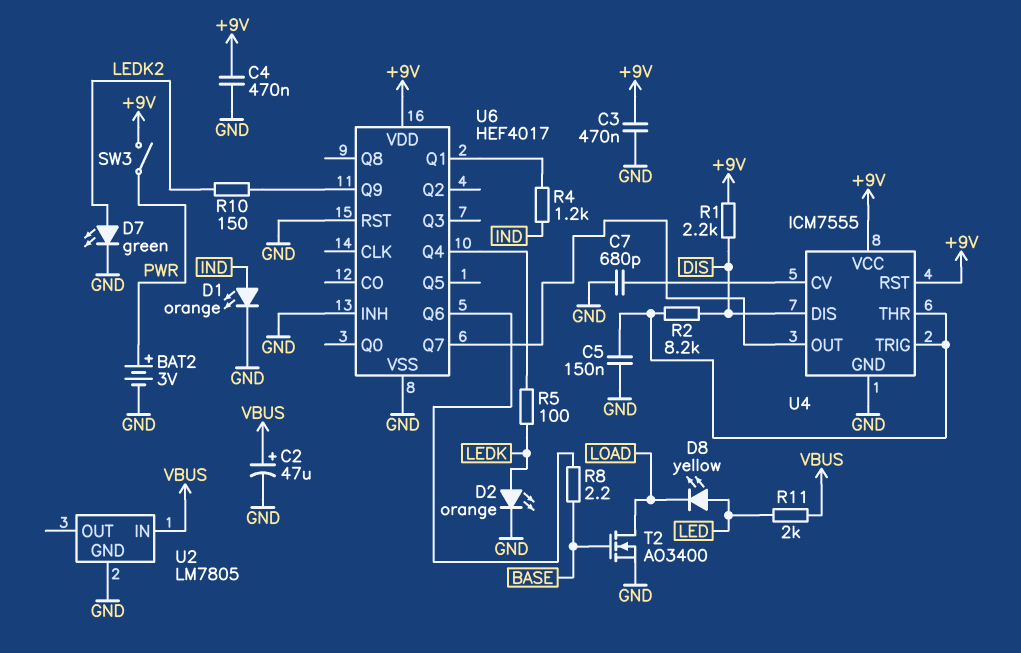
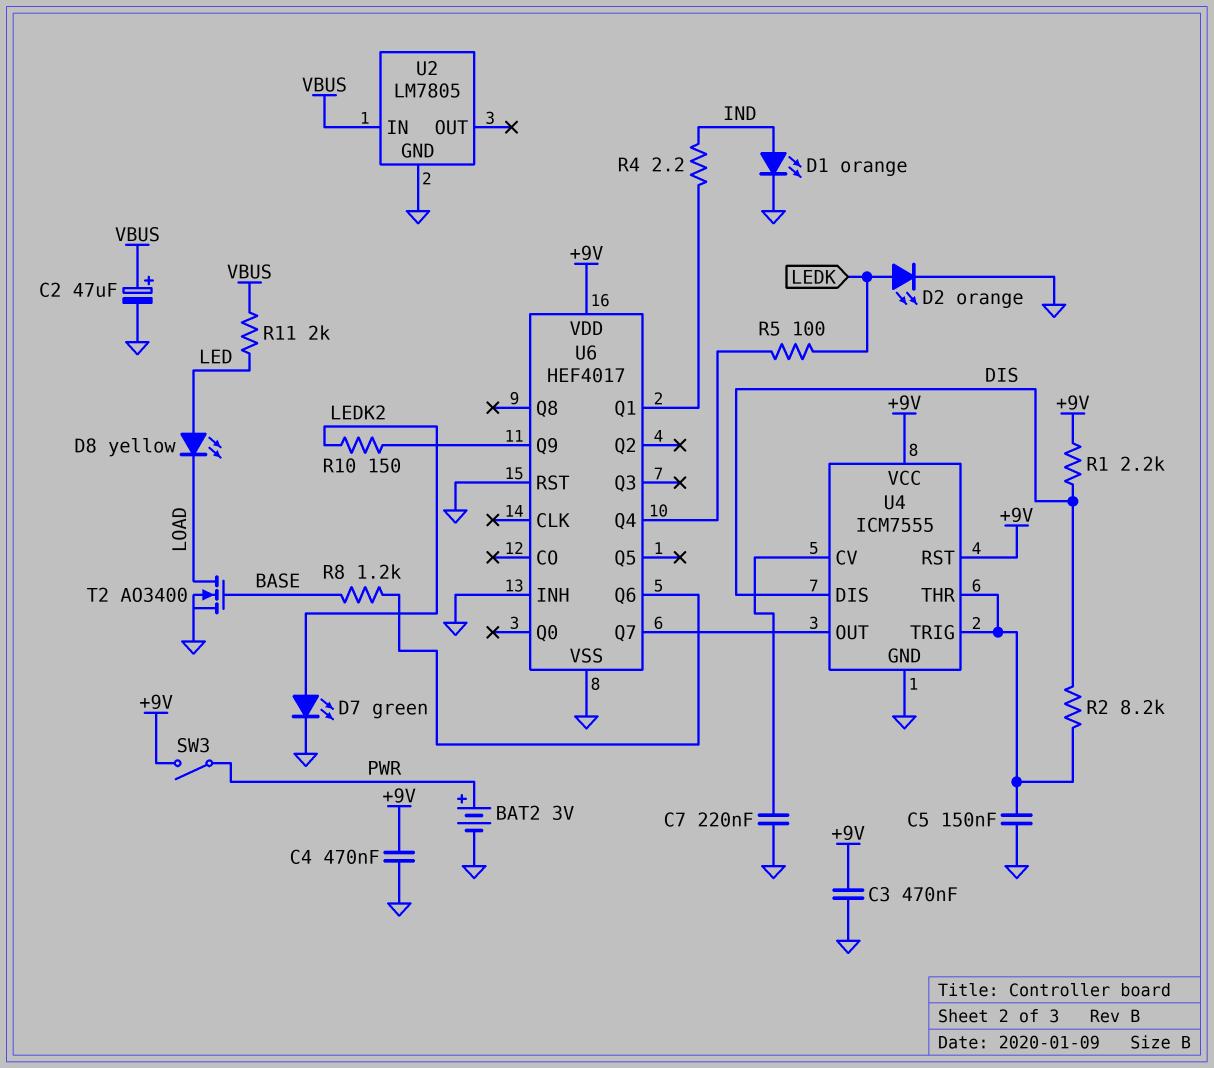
C7: 680pF (GND, U4/CV) -> 220nF (GND, U4/CV)
R4: 1.2k (IND, U6/Q1) -> 2.2 (IND, U6/Q1)
R8: 2.2 (BASE, U6/Q6) -> 1.2k (BASE, U6/Q6)

